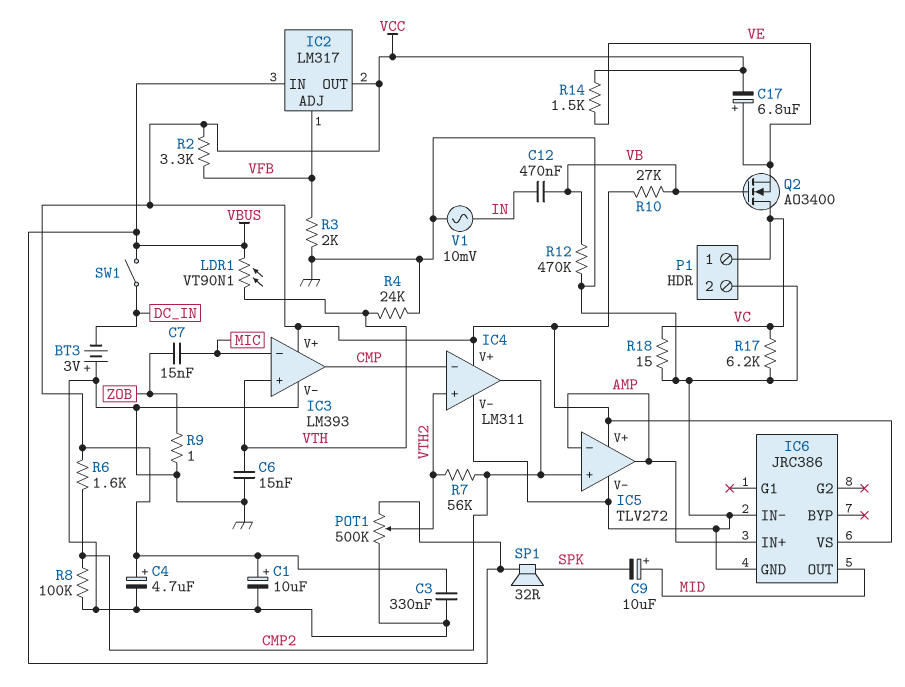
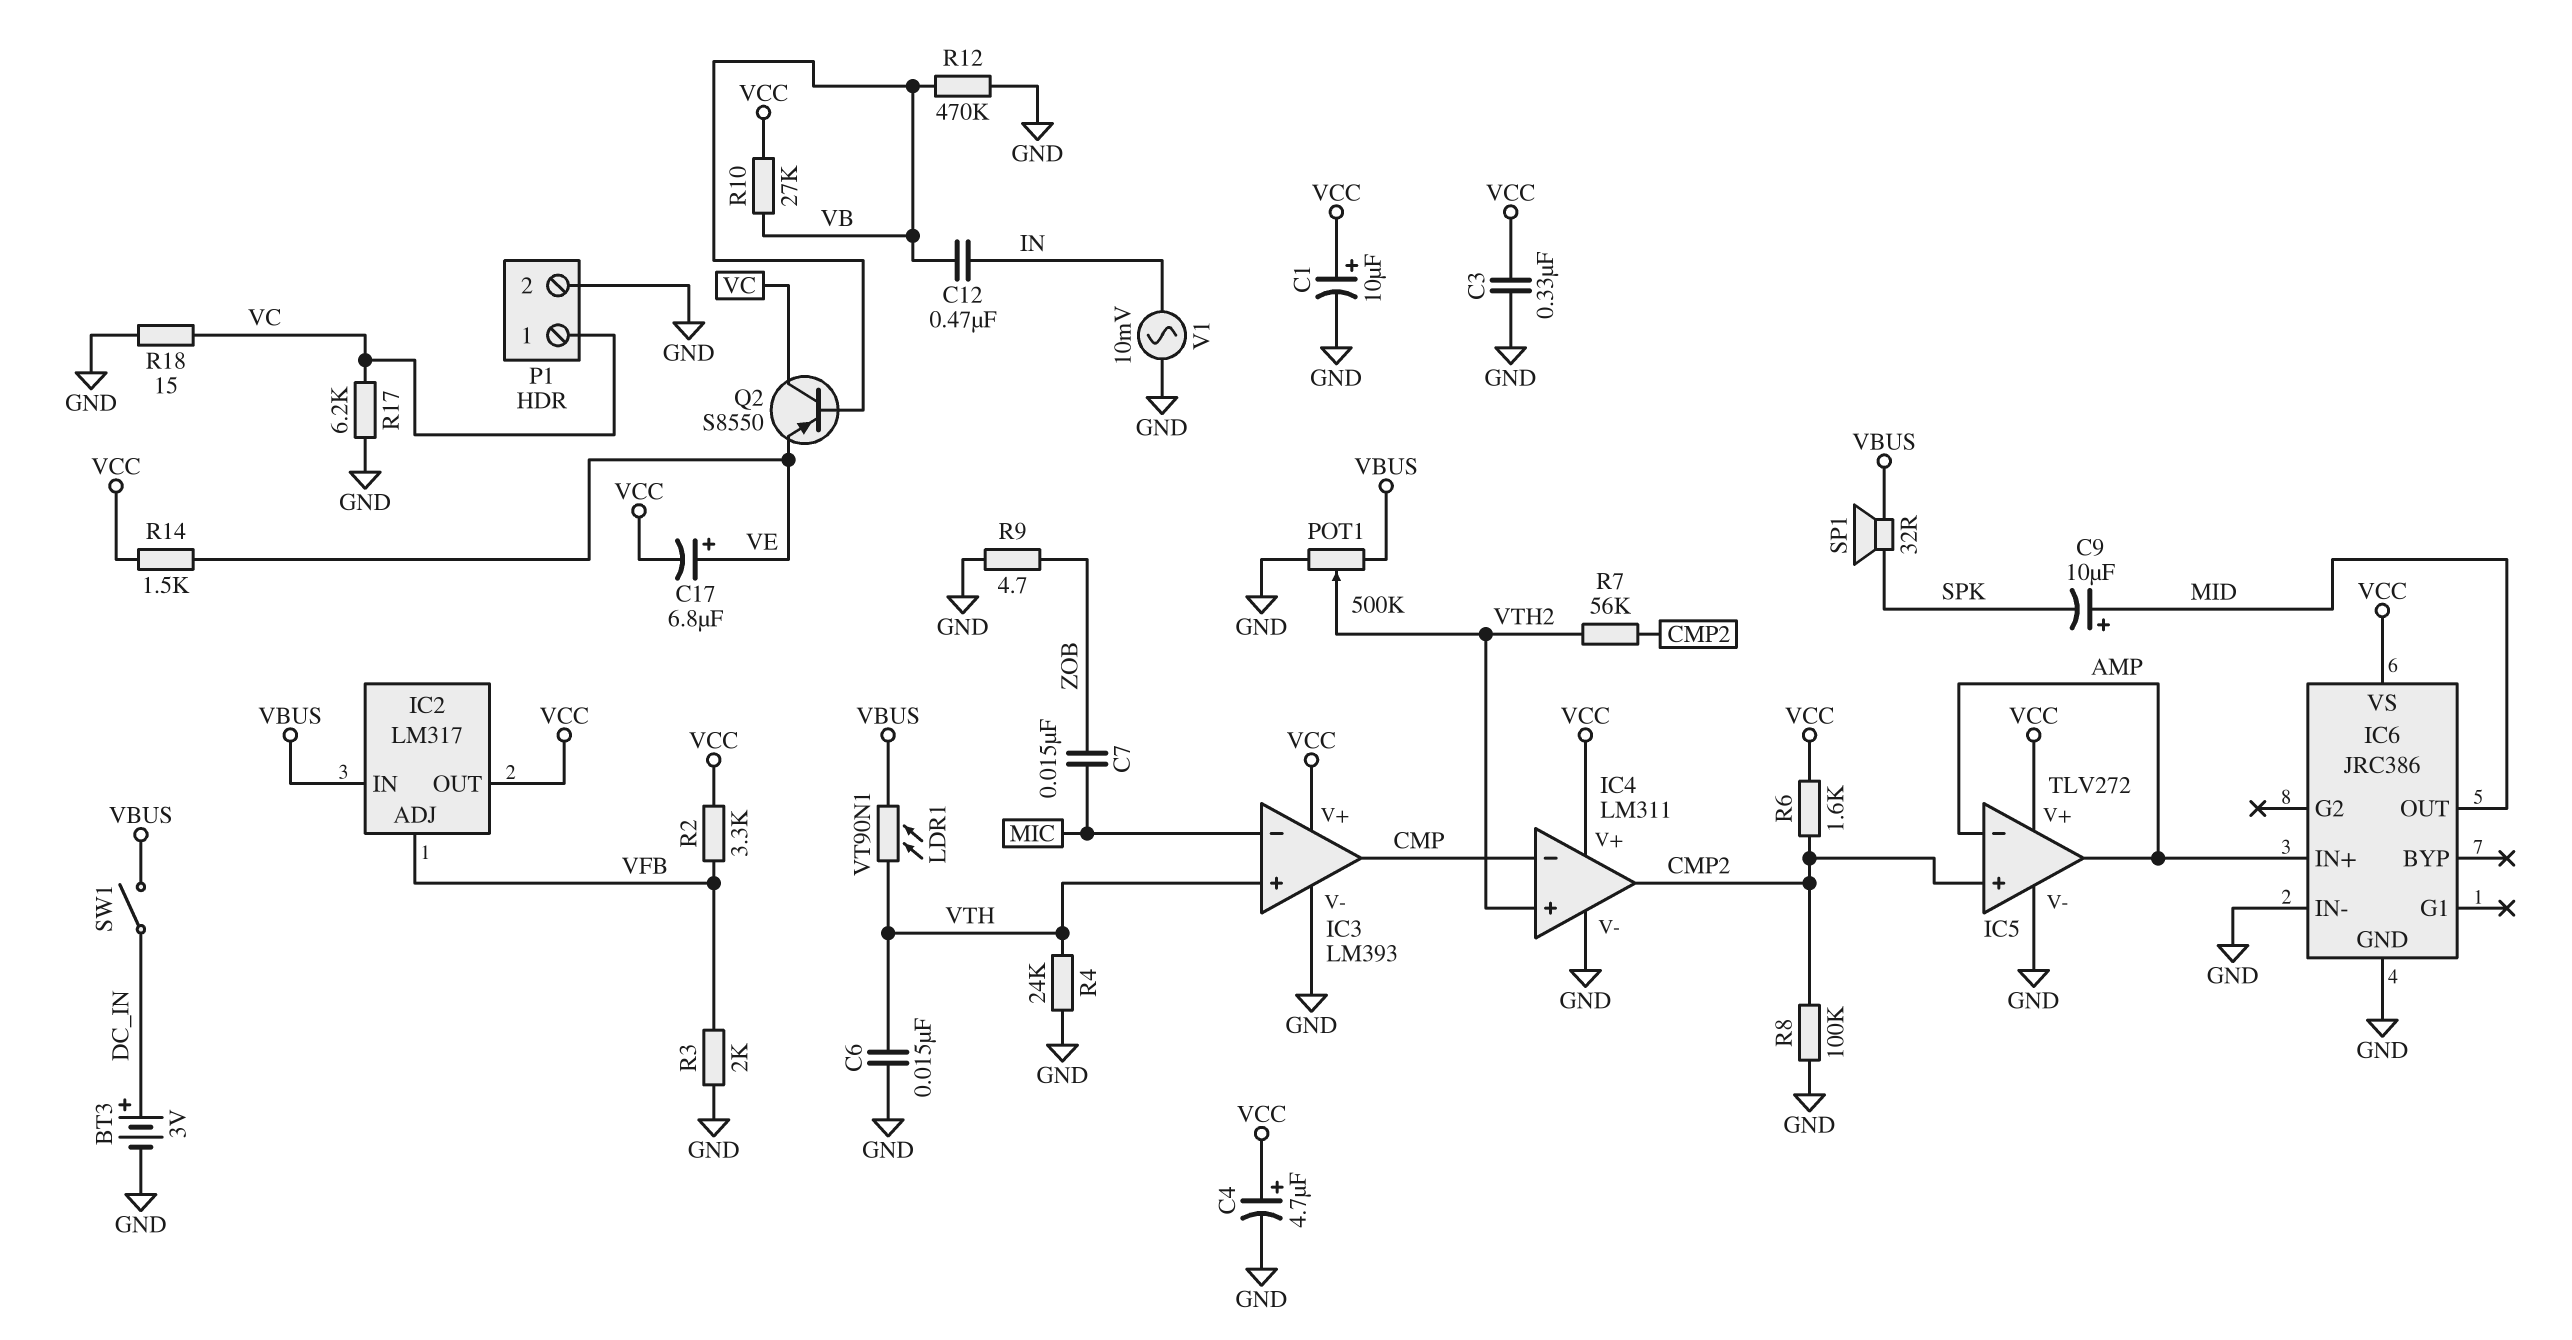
BT3: 3V (plus GND, minus DC_IN) -> 3V (plus DC_IN, minus GND)
Q2: NMOS AO3400 (G VB, D VC, S VE) -> PNP S8550 (B VB, C VC, E VE)
R9: 1 (GND, ZOB) -> 4.7 (GND, ZOB)

